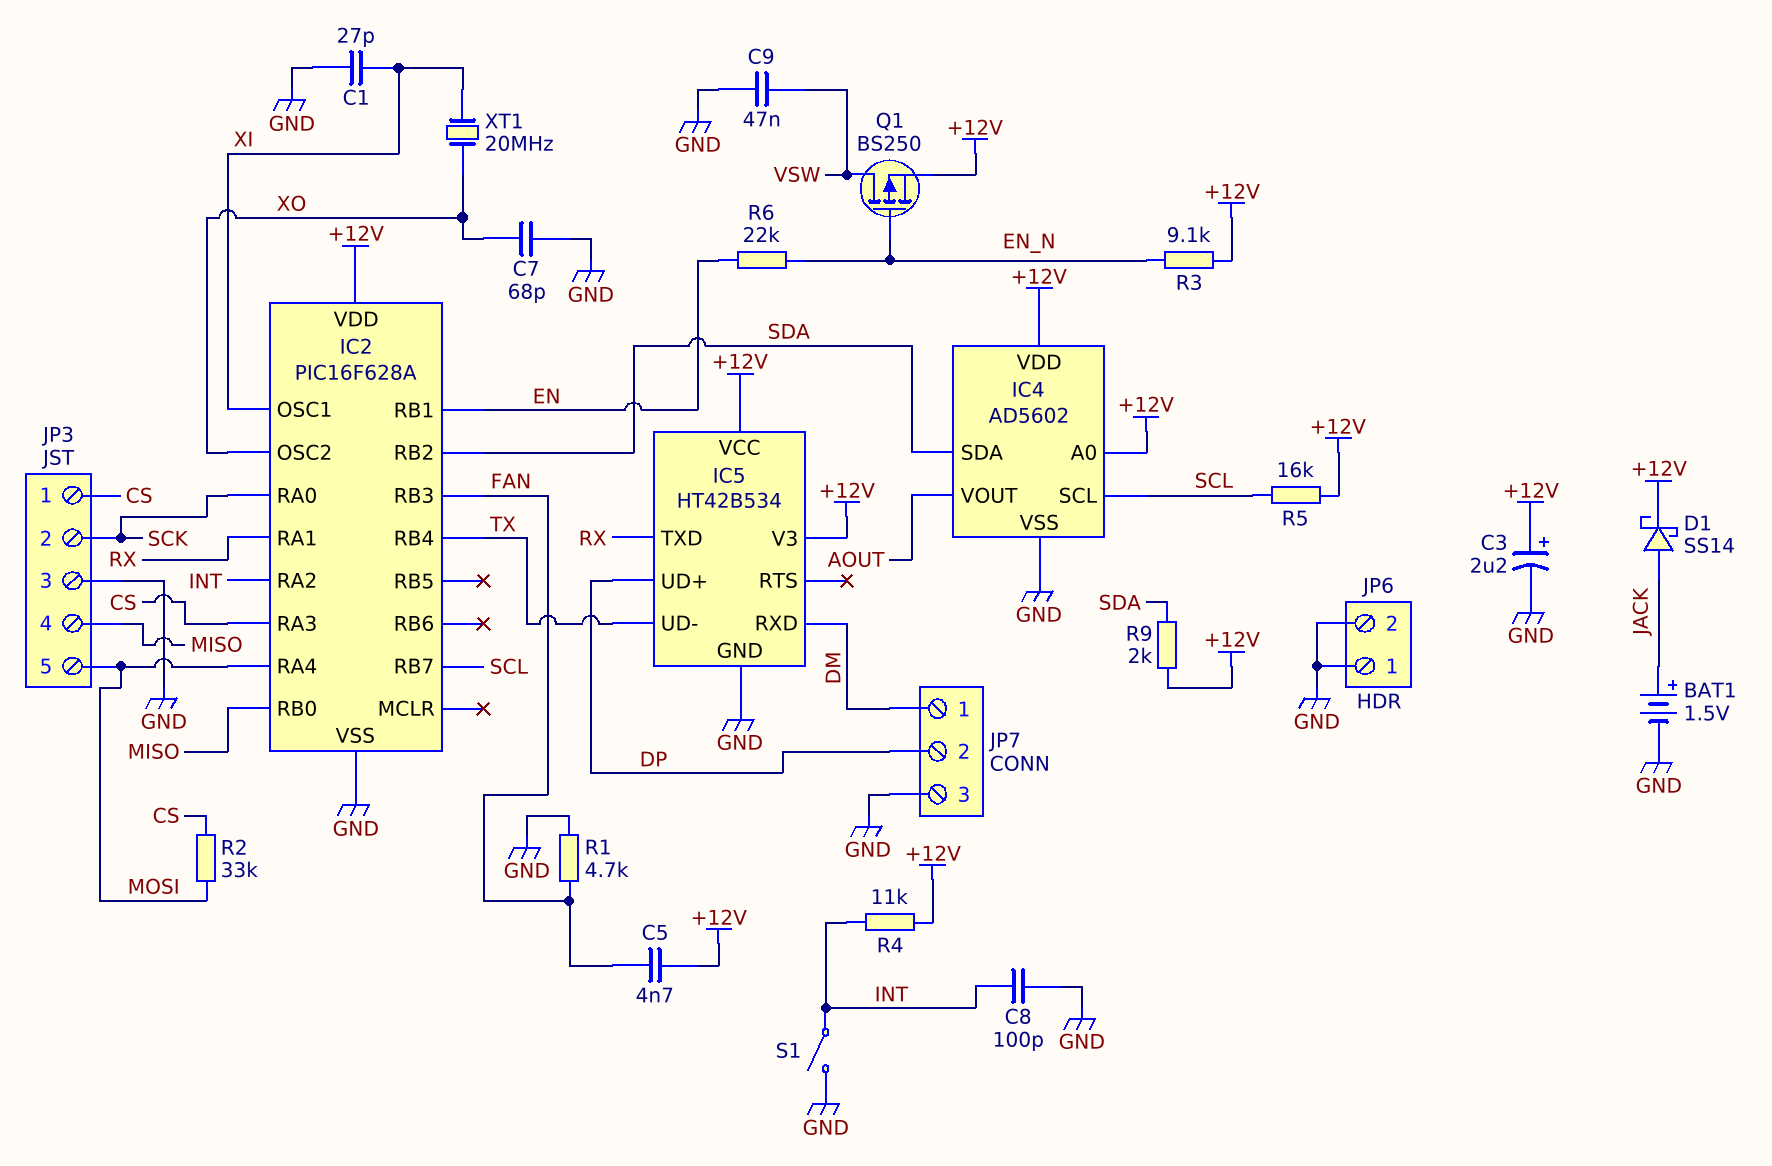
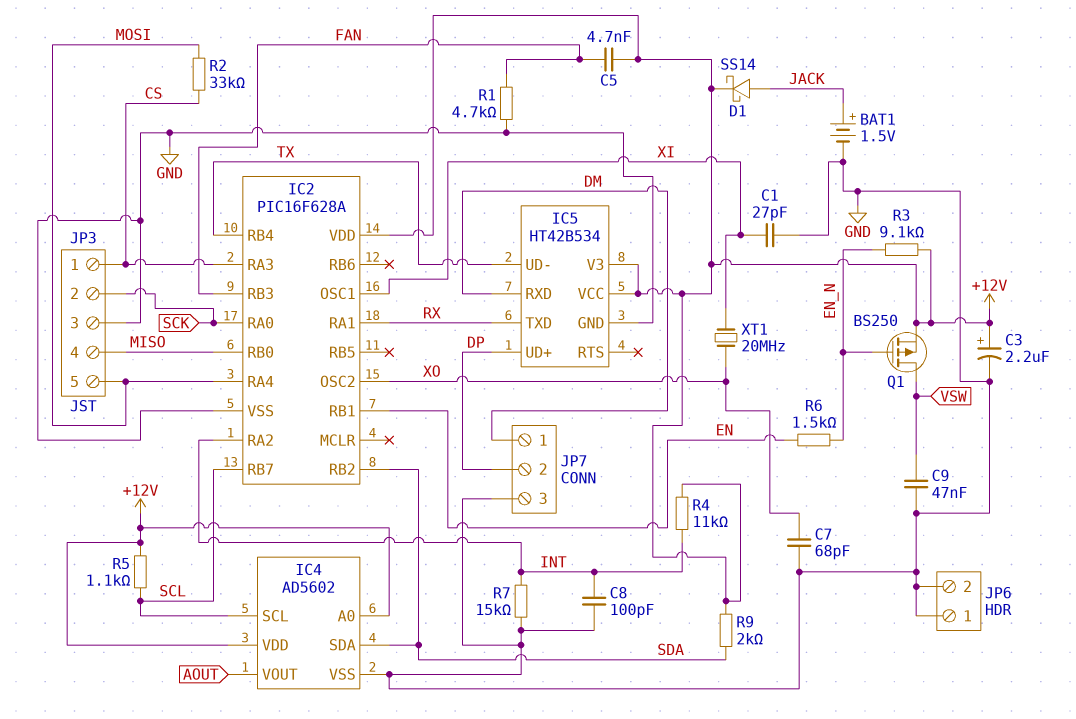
R5: 16k (+12V, SCL) -> 1.1k (+12V, SCL)
R6: 22k (EN, EN_N) -> 1.5k (EN, EN_N)
R7: none -> 15k (GND, INT)
S1: switch (GND, INT) -> none

